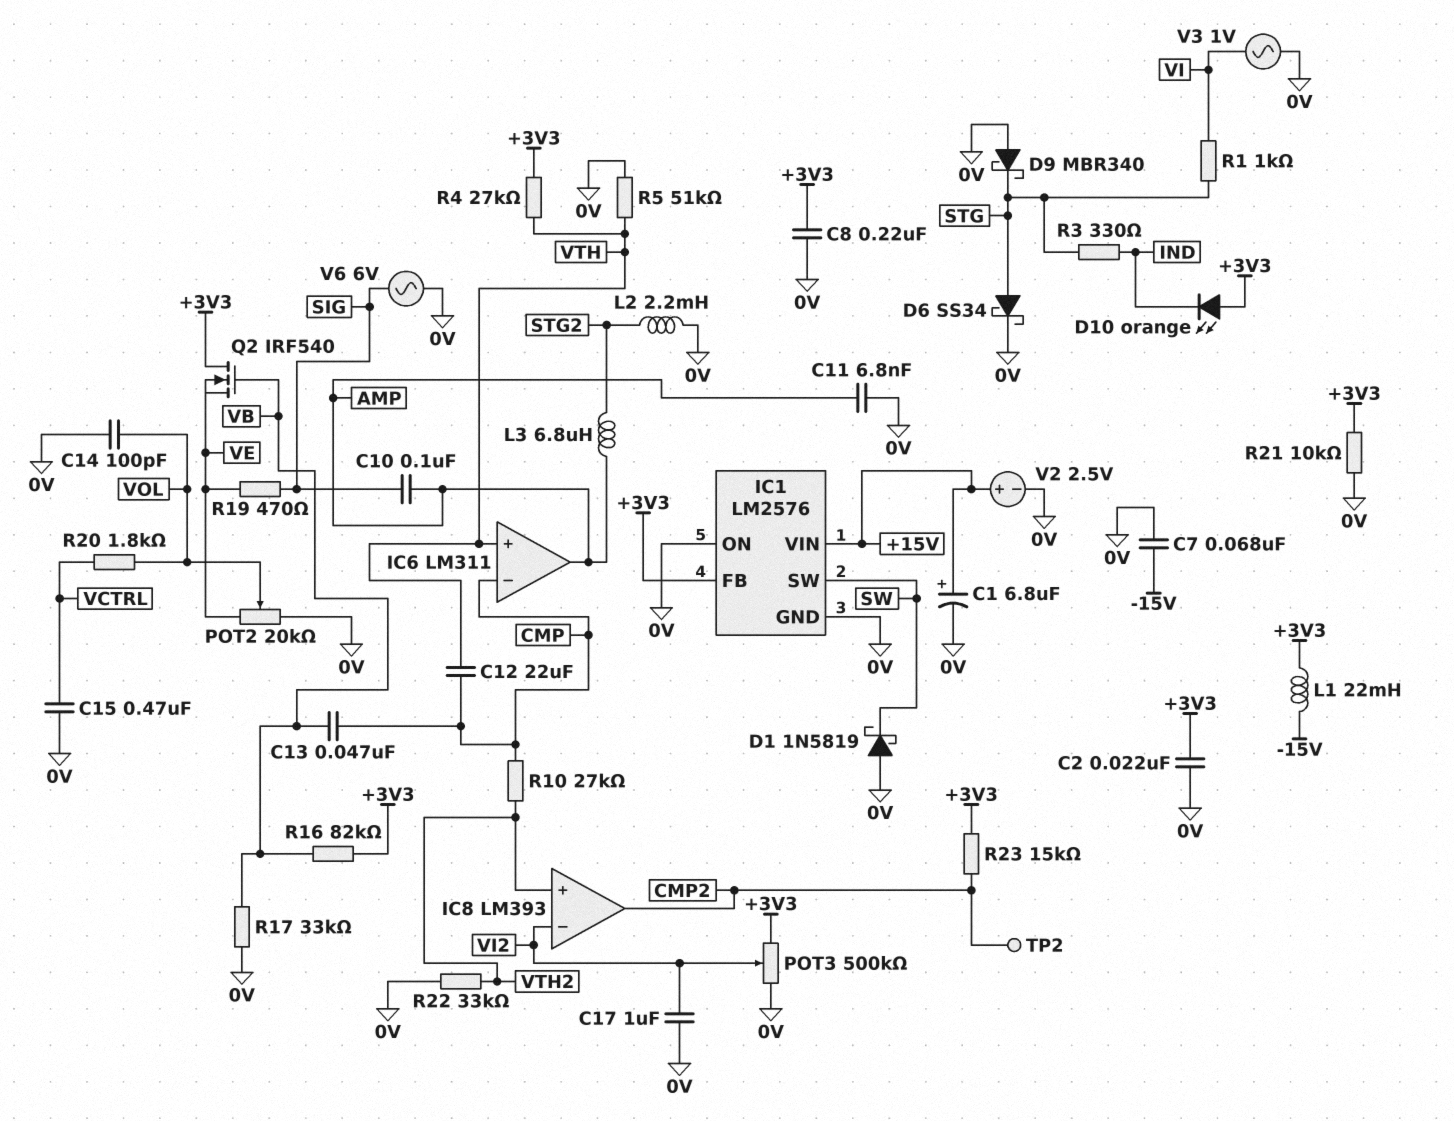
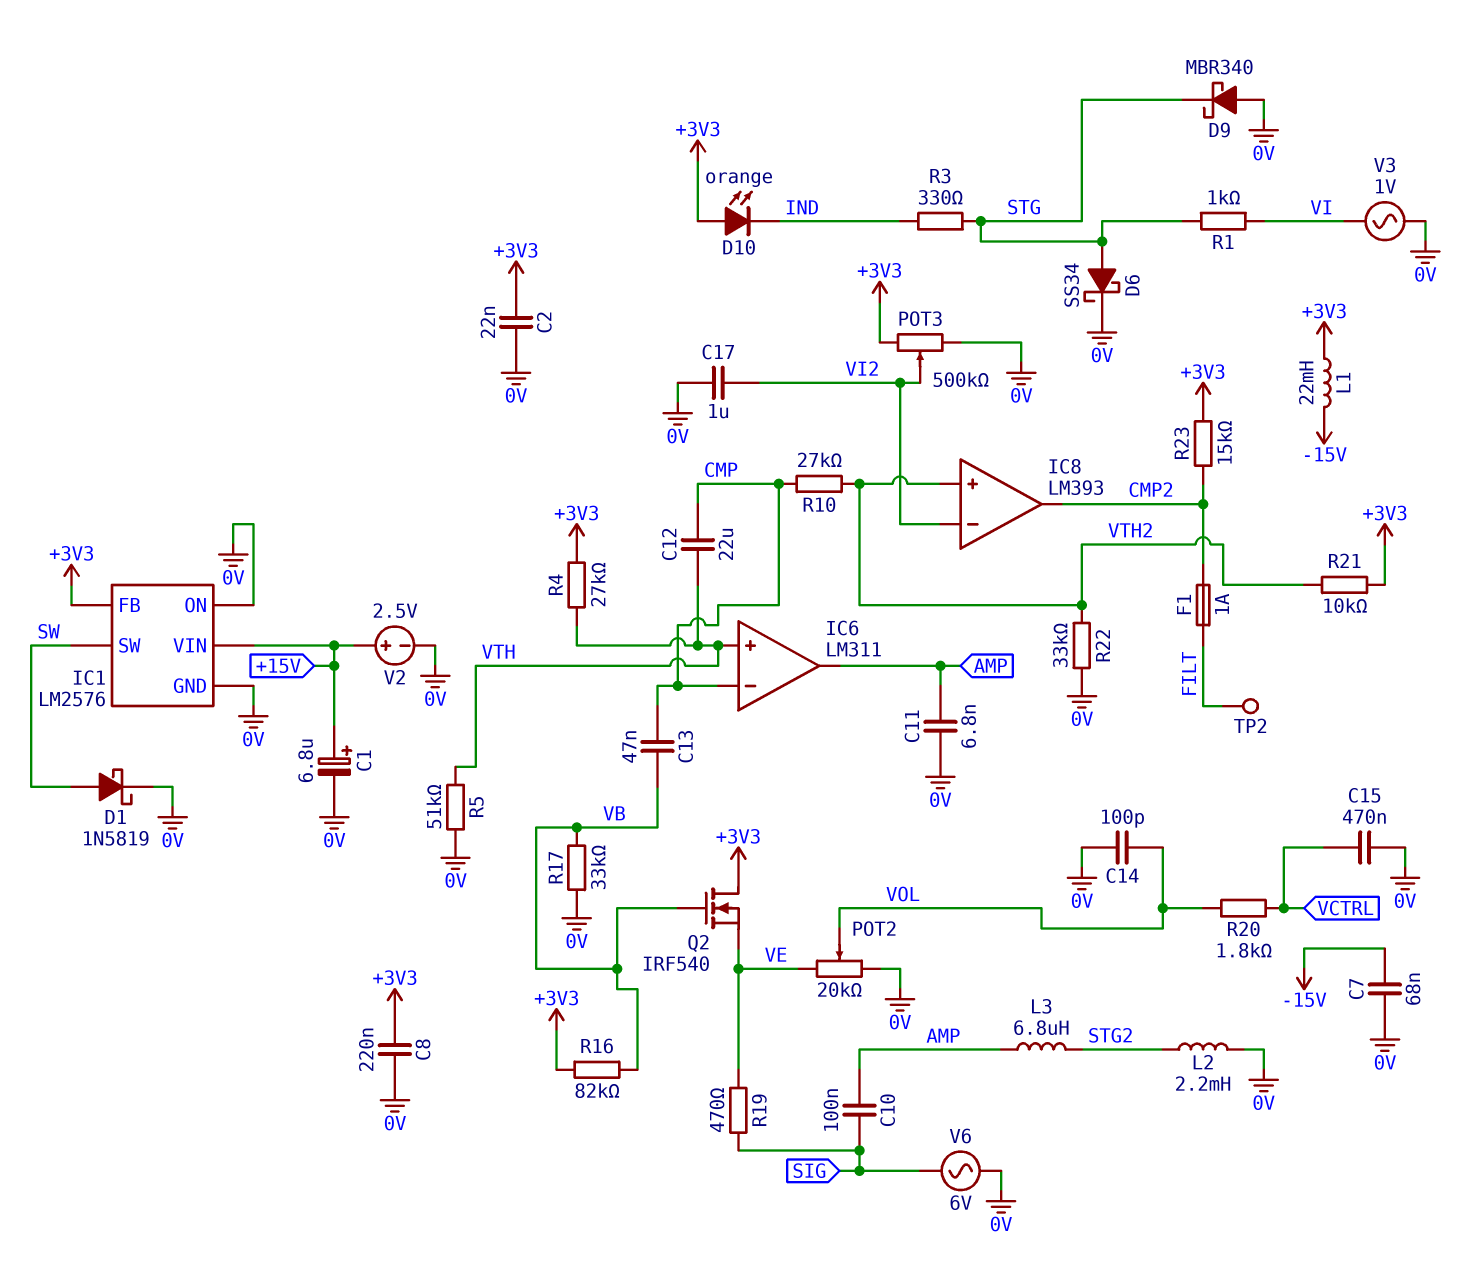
D1: schottky 1N5819 (A 0V, K SW) -> schottky 1N5819 (A SW, K 0V)
F1: none -> 1A (CMP2, FILT)
R21: 10k (+3V3, 0V) -> 10k (+3V3, VTH2)
TP2: test point (CMP2) -> test point (FILT)

